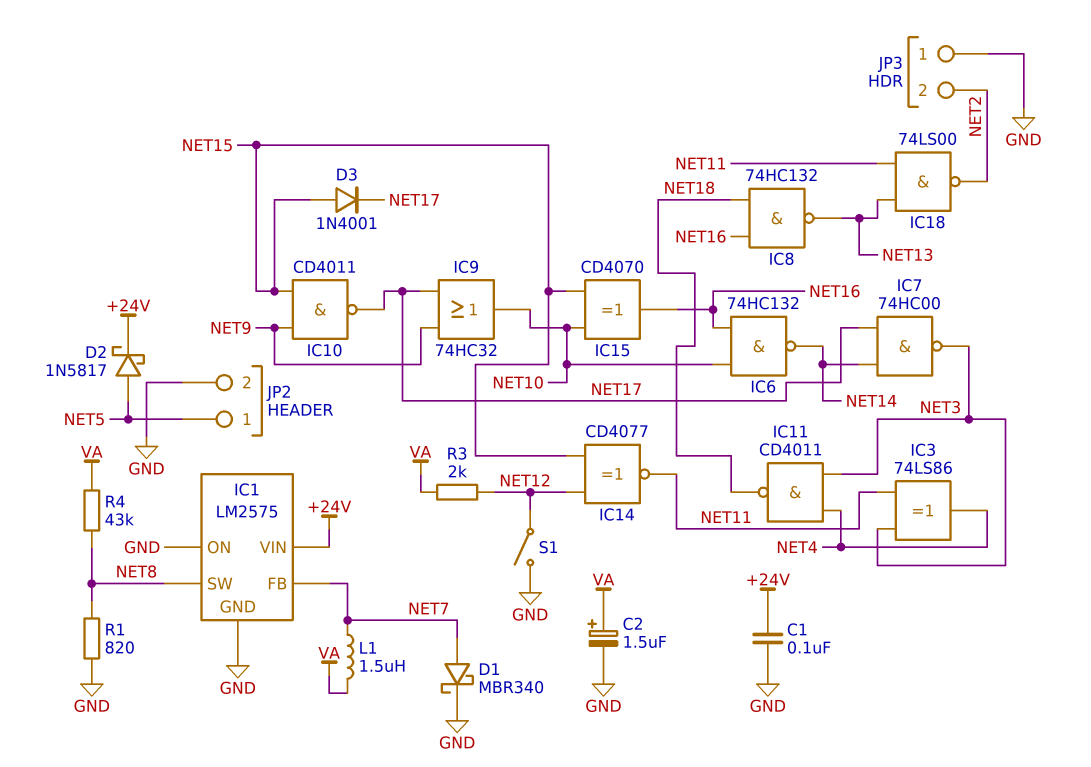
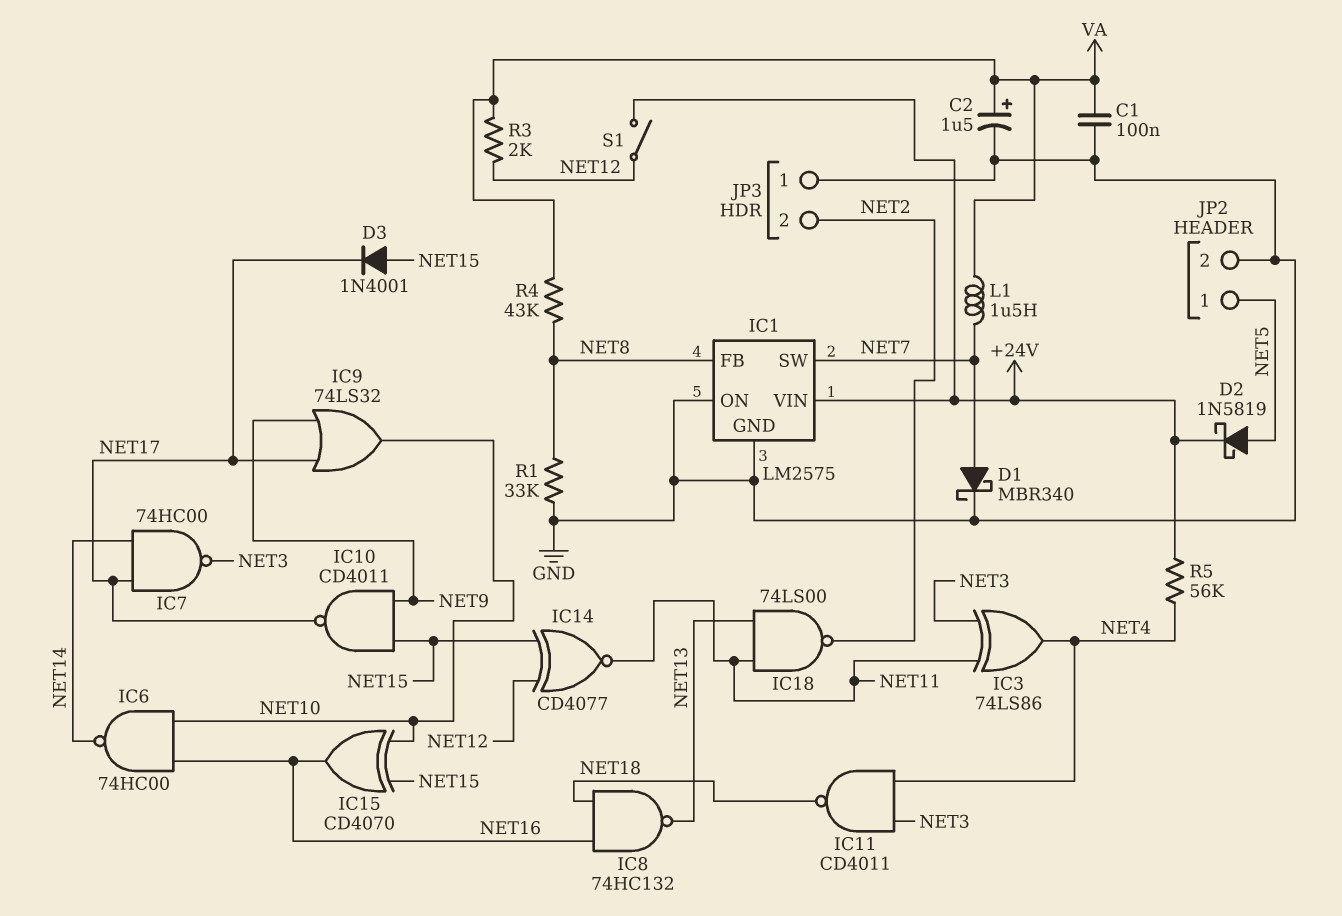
C1: 100nF (+24V, GND) -> 100nF (GND, VA)
D2: schottky 1N5817 (A NET5, K +24V) -> schottky 1N5819 (A NET5, K +24V)
IC1 pin FB: NET7 -> NET8
IC1 pin SW: NET8 -> NET7
IC6: NAND 74HC132 (in NET10, in NET16, out NET14) -> NAND 74HC00 (in NET10, in NET16, out NET14)
IC9: OR 74HC32 (in NET9, in NET17, out NET10) -> OR 74LS32 (in NET9, in NET17, out NET10)
R1: 820 (GND, NET8) -> 33k (GND, NET8)
R5: none -> 56k (+24V, NET4)
S1: switch (GND, NET12) -> switch (+24V, NET12)

